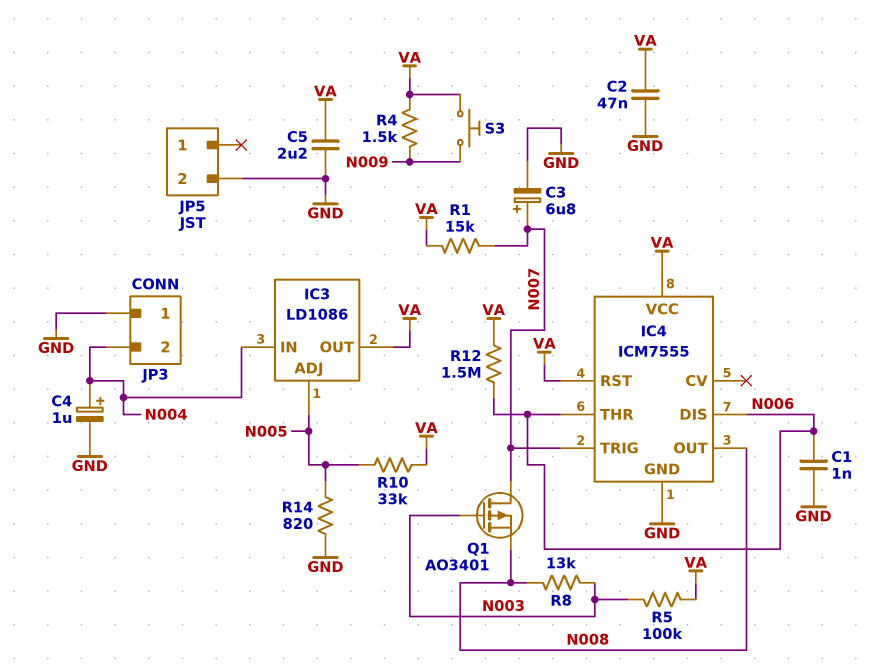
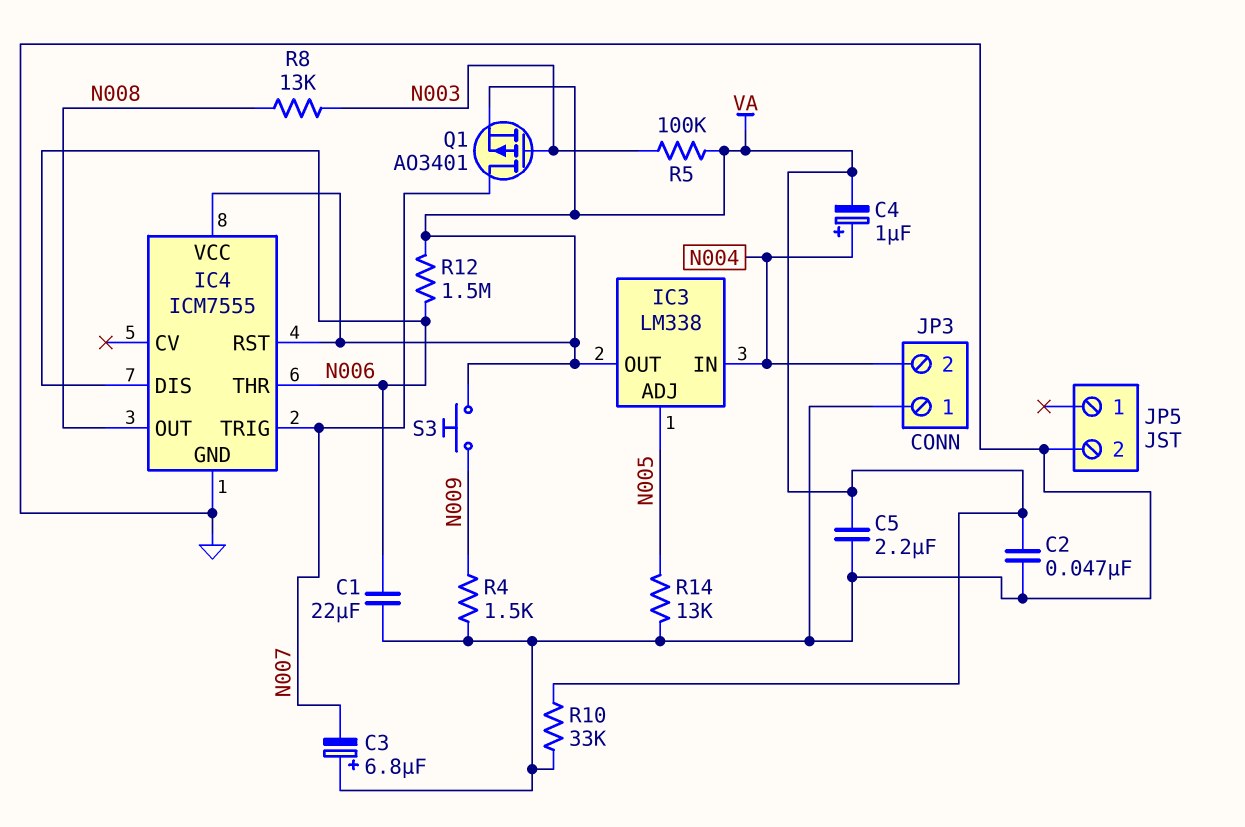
C1: 1nF (GND, N006) -> 22uF (GND, N006)
C3: 6.8uF (plus N007, minus GND) -> 6.8uF (plus GND, minus N007)
C4: 1uF (plus N004, minus GND) -> 1uF (plus N004, minus VA)
IC3: LD1086 -> LM338
Q1: PMOS AO3401 (G N003, D N007, S N008) -> PMOS AO3401 (G N003, D N007, S VA)
R1: 15k (N007, VA) -> none
R4: 1.5k (N009, VA) -> 1.5k (GND, N009)
R10: 33k (N005, VA) -> 33k (GND, VA)
R14: 820 (GND, N005) -> 13k (GND, N005)

